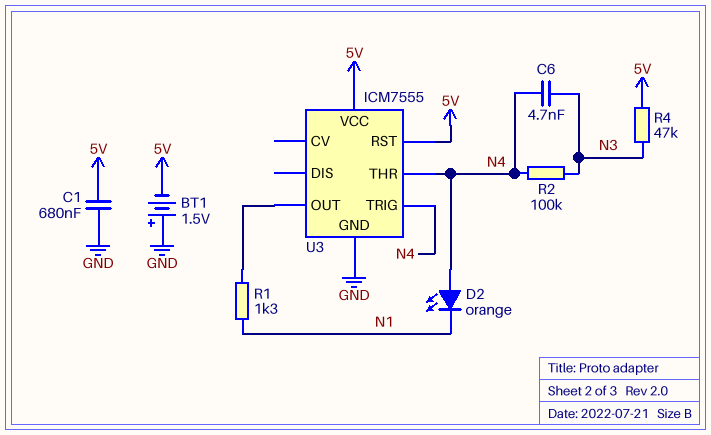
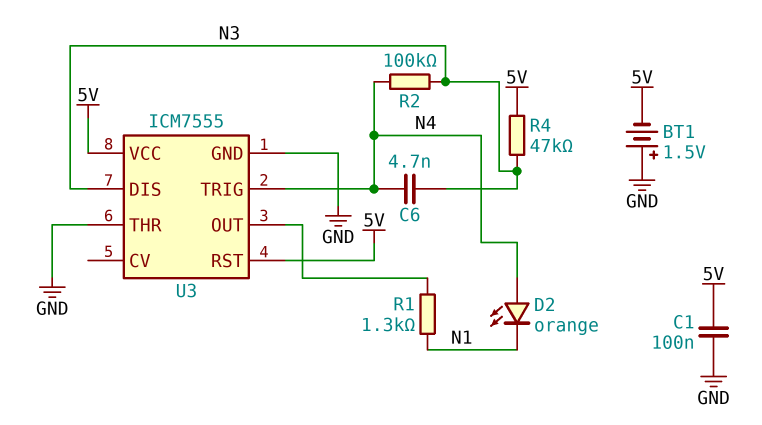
C1: 680nF (5V, GND) -> 100nF (5V, GND)
U3 pin DIS: none -> N3
U3 pin THR: N4 -> GND

